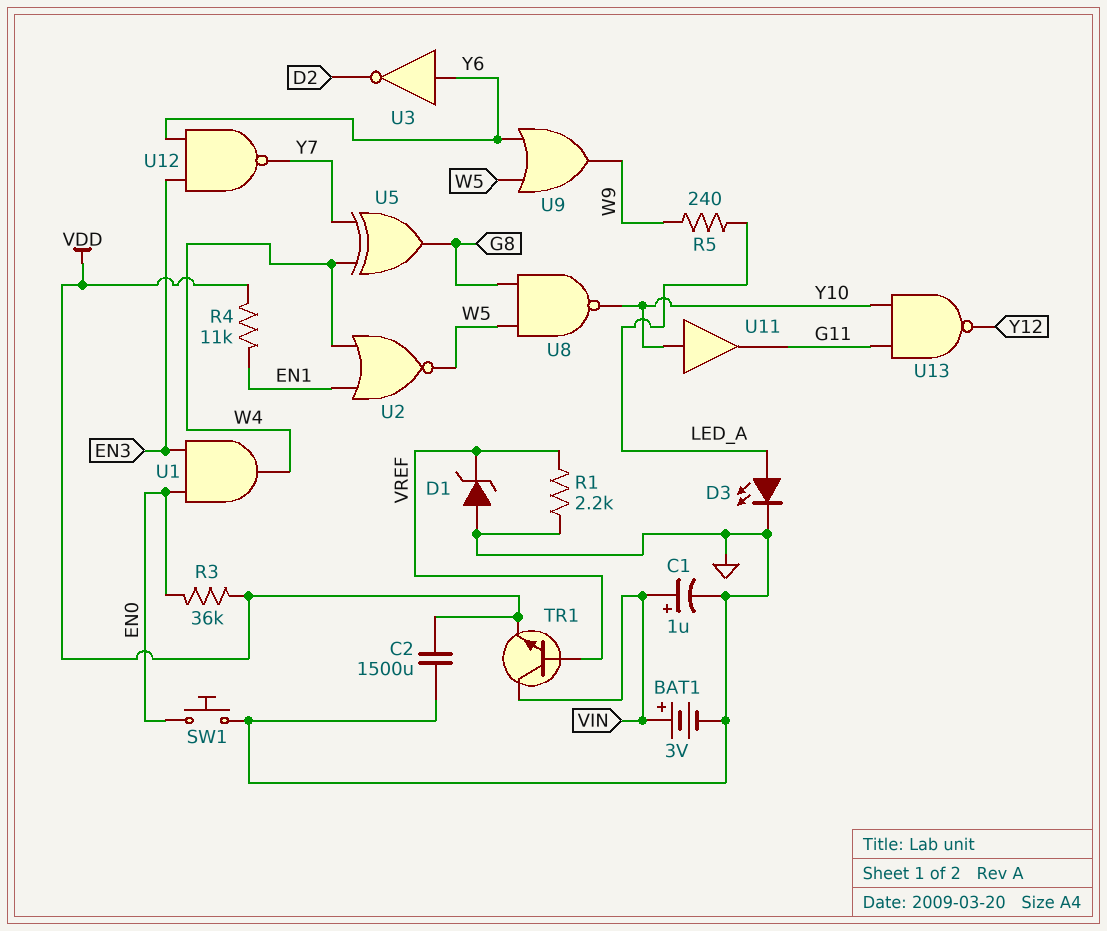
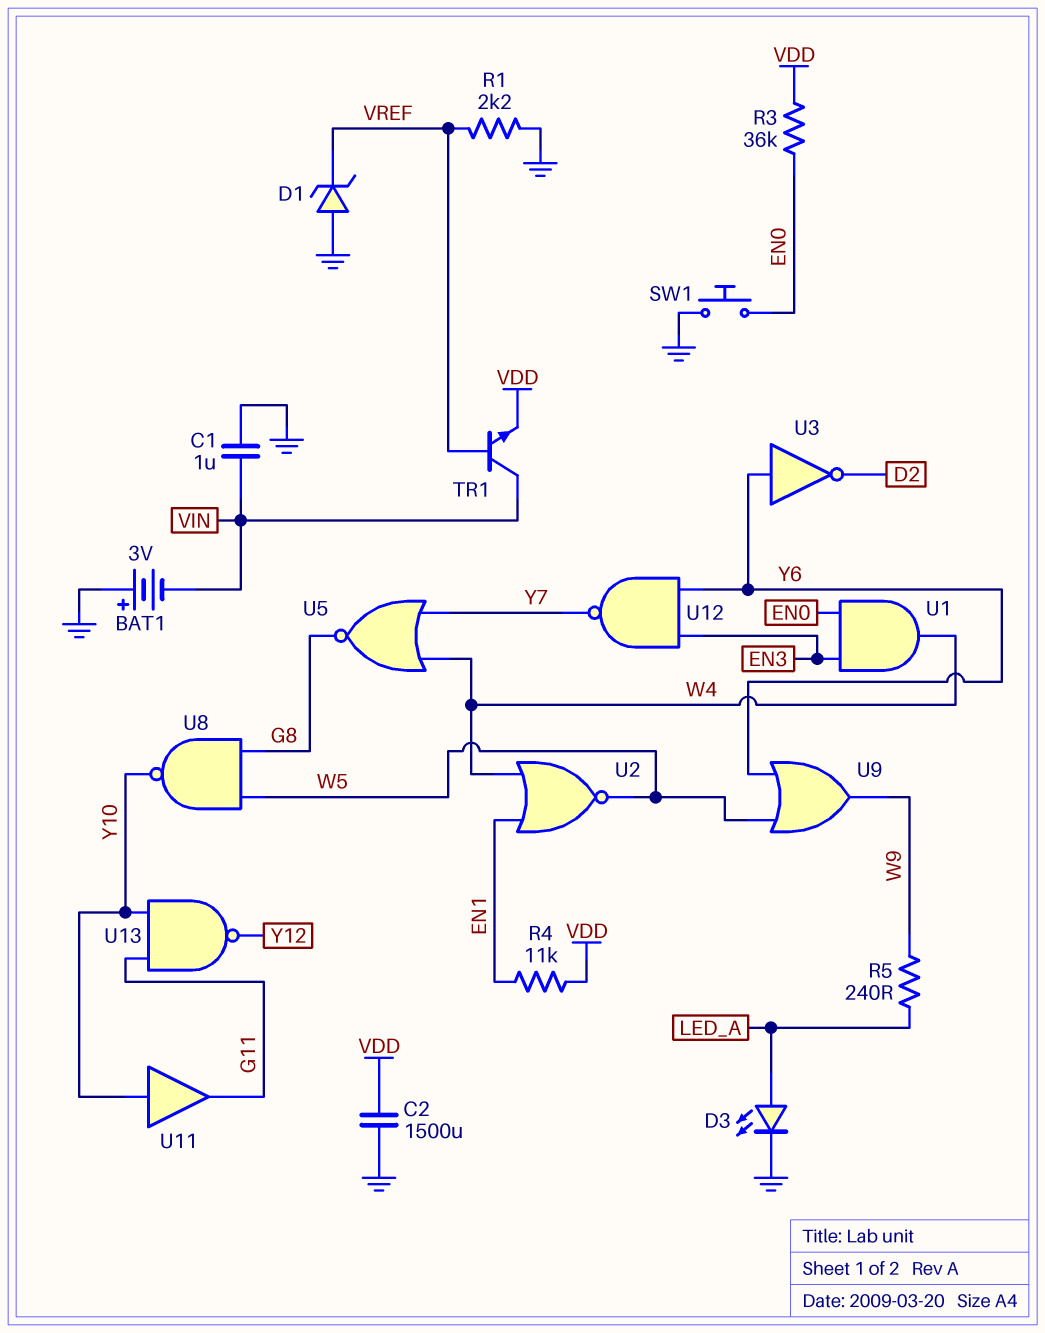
BAT1: 3V (plus VIN, minus GND) -> 3V (plus GND, minus VIN)
C1: 1uF (plus VIN, minus GND) -> 1uF (GND, VIN)
U5: XOR (in W4, in Y7, out G8) -> NOR (in W4, in Y7, out G8)

